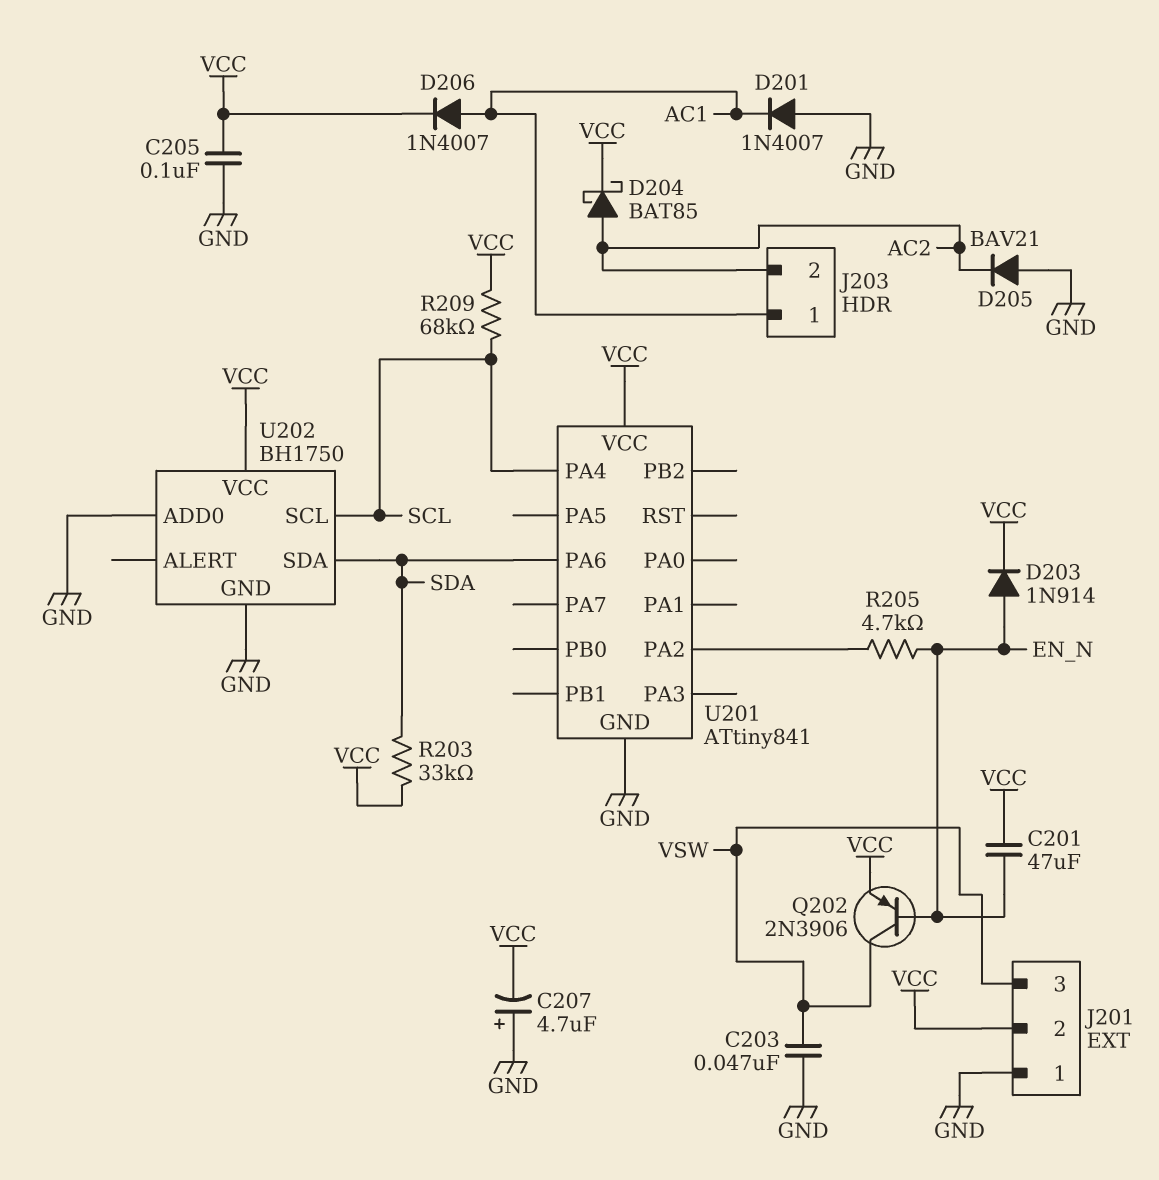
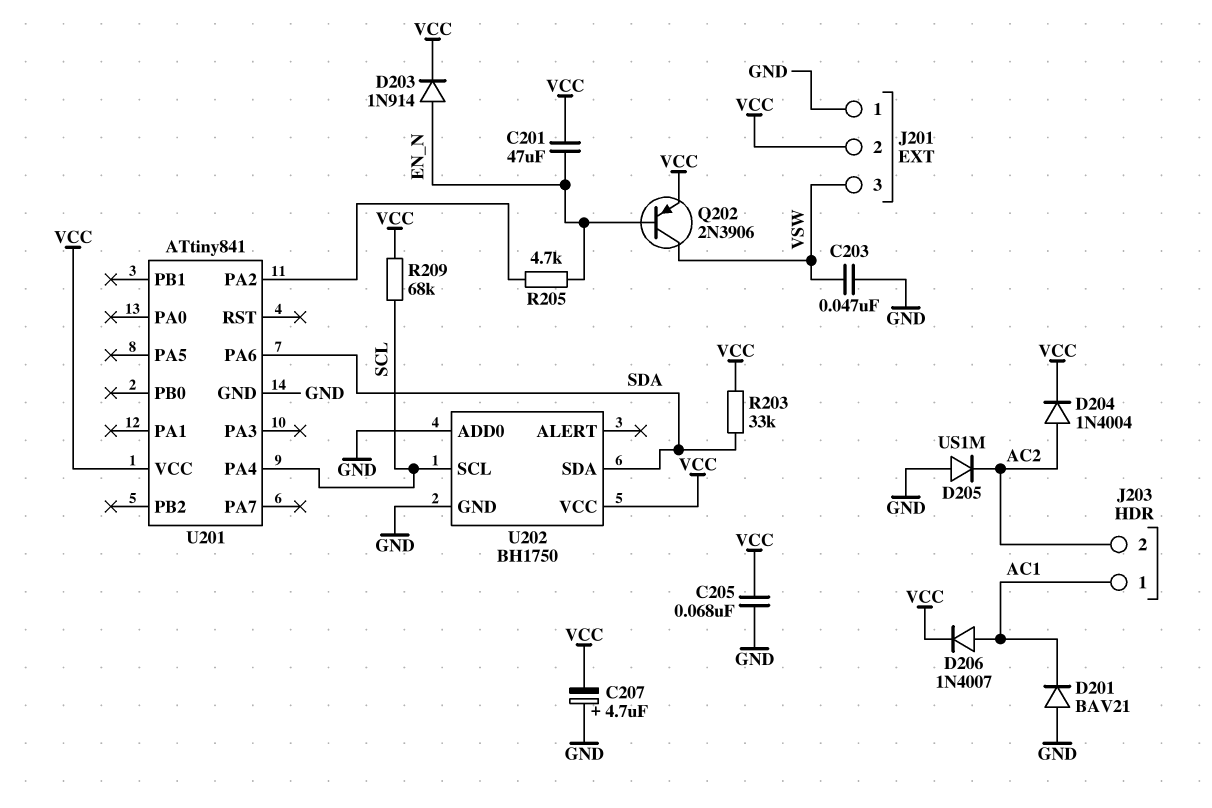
C205: 100nF (GND, VCC) -> 68nF (GND, VCC)
D201: diode 1N4007 (A GND, K AC1) -> diode BAV21 (A GND, K AC1)
D204: schottky BAT85 (A AC2, K VCC) -> diode 1N4004 (A AC2, K VCC)
D205: diode BAV21 (A GND, K AC2) -> diode US1M (A GND, K AC2)

